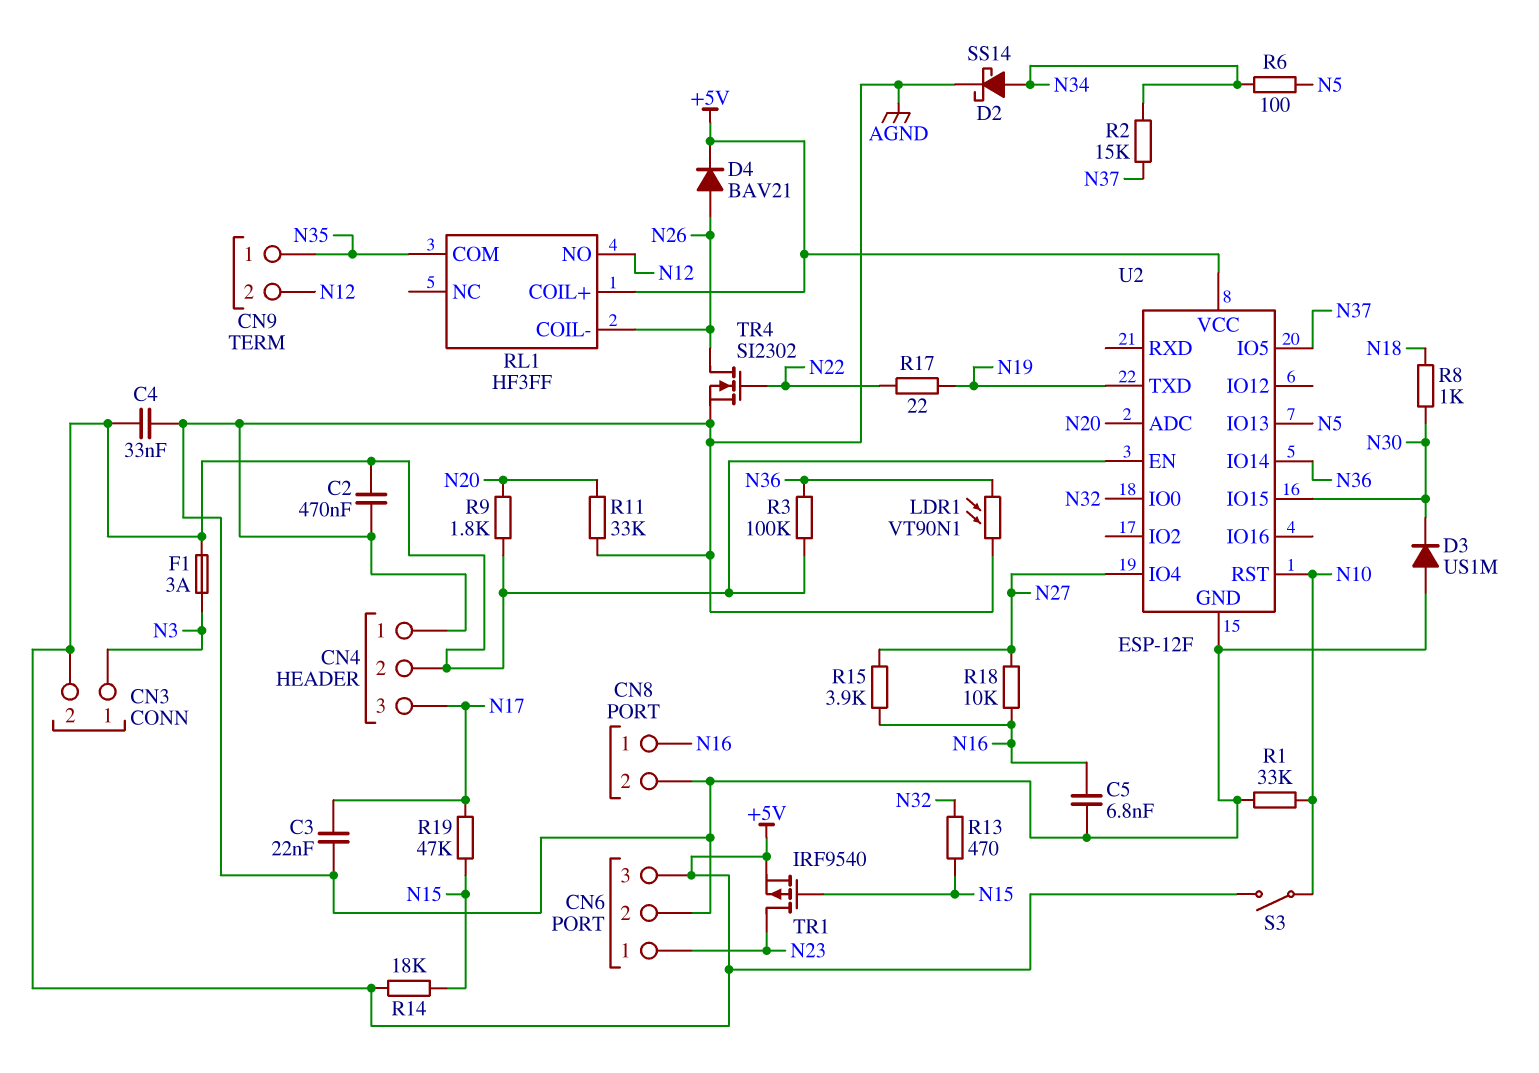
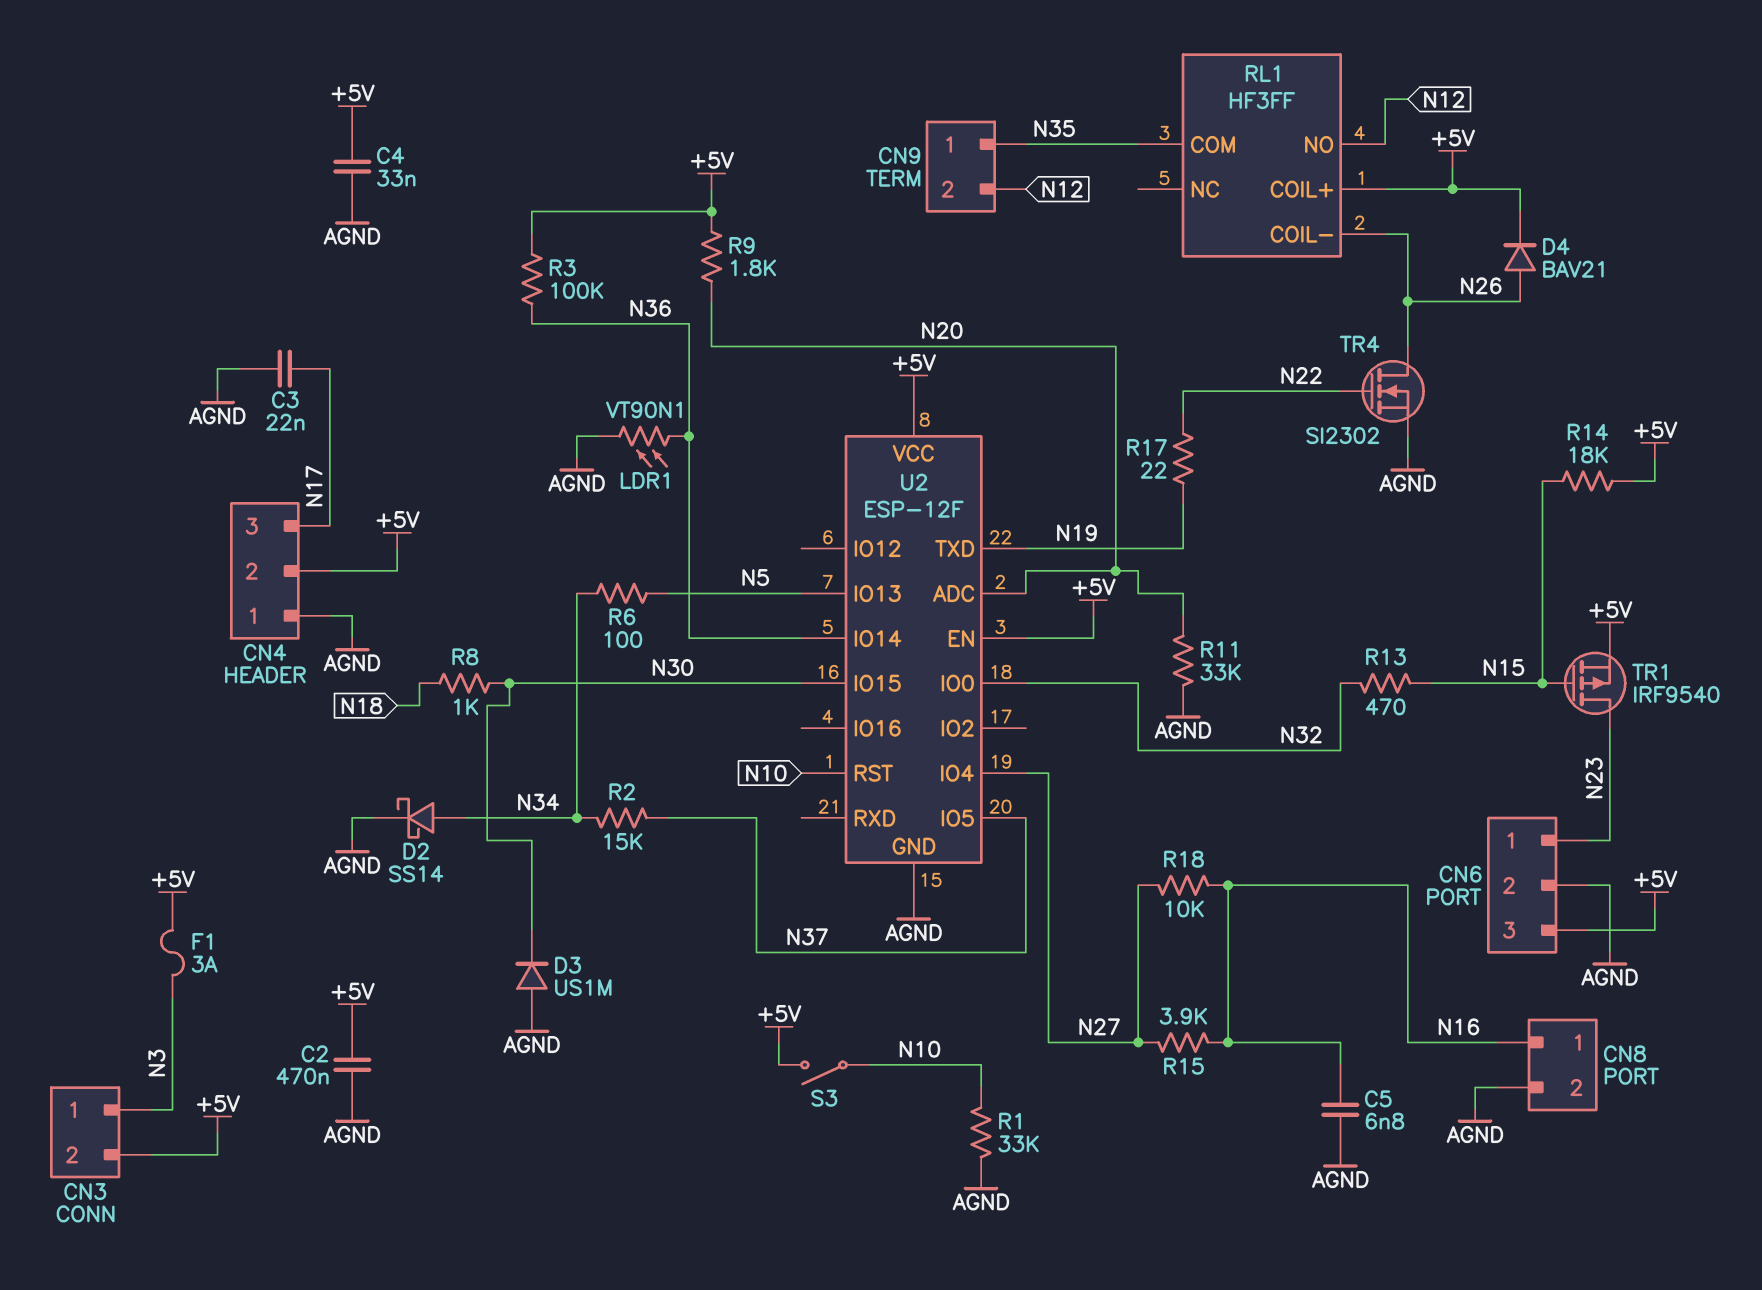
R19: 47k (N15, N17) -> none

